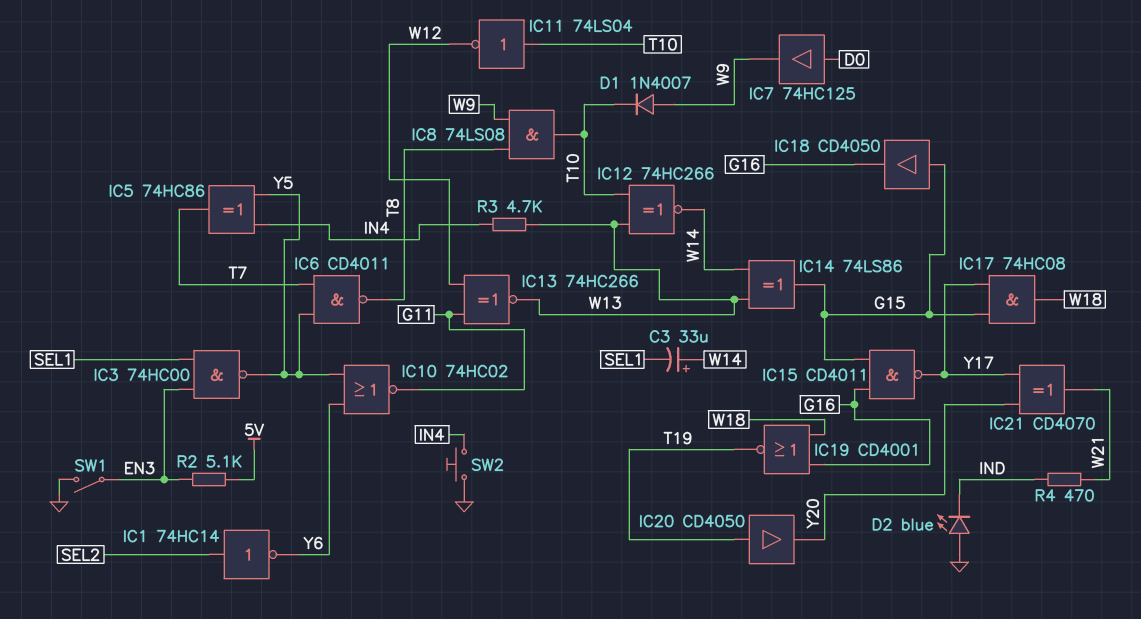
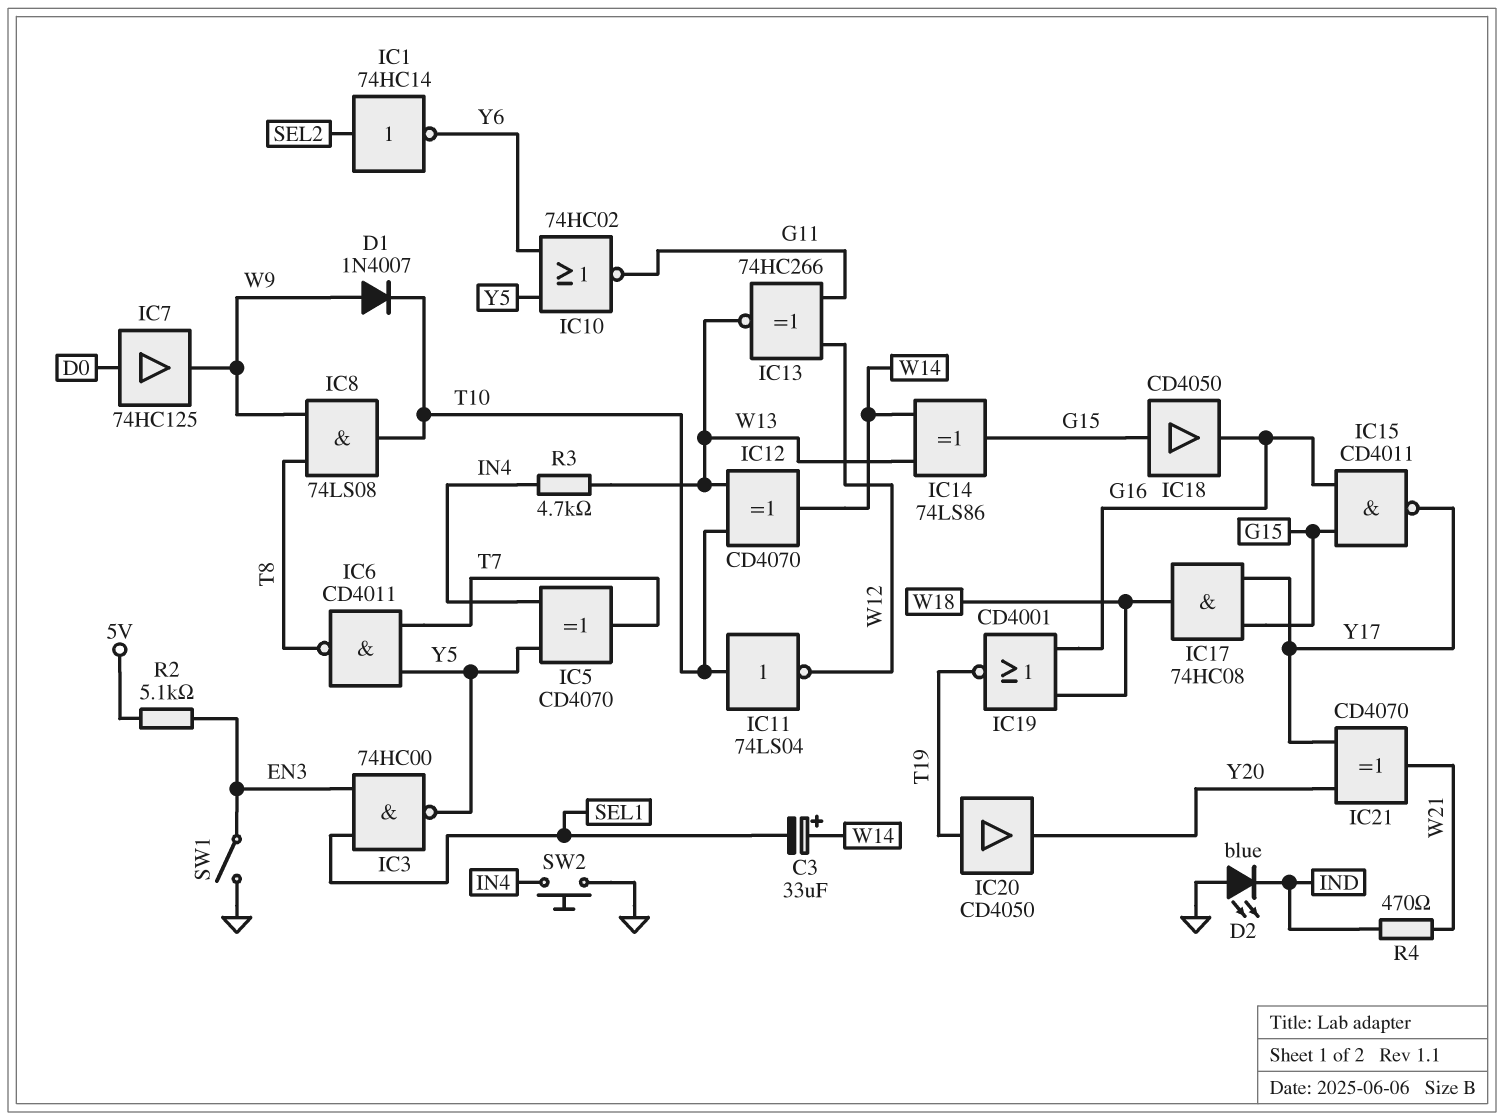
IC5: XOR 74HC86 (in IN4, in Y5, out T7) -> XOR CD4070 (in IN4, in Y5, out T7)
IC12: XNOR 74HC266 (in T10, in W13, out W14) -> XOR CD4070 (in T10, in W13, out W14)

